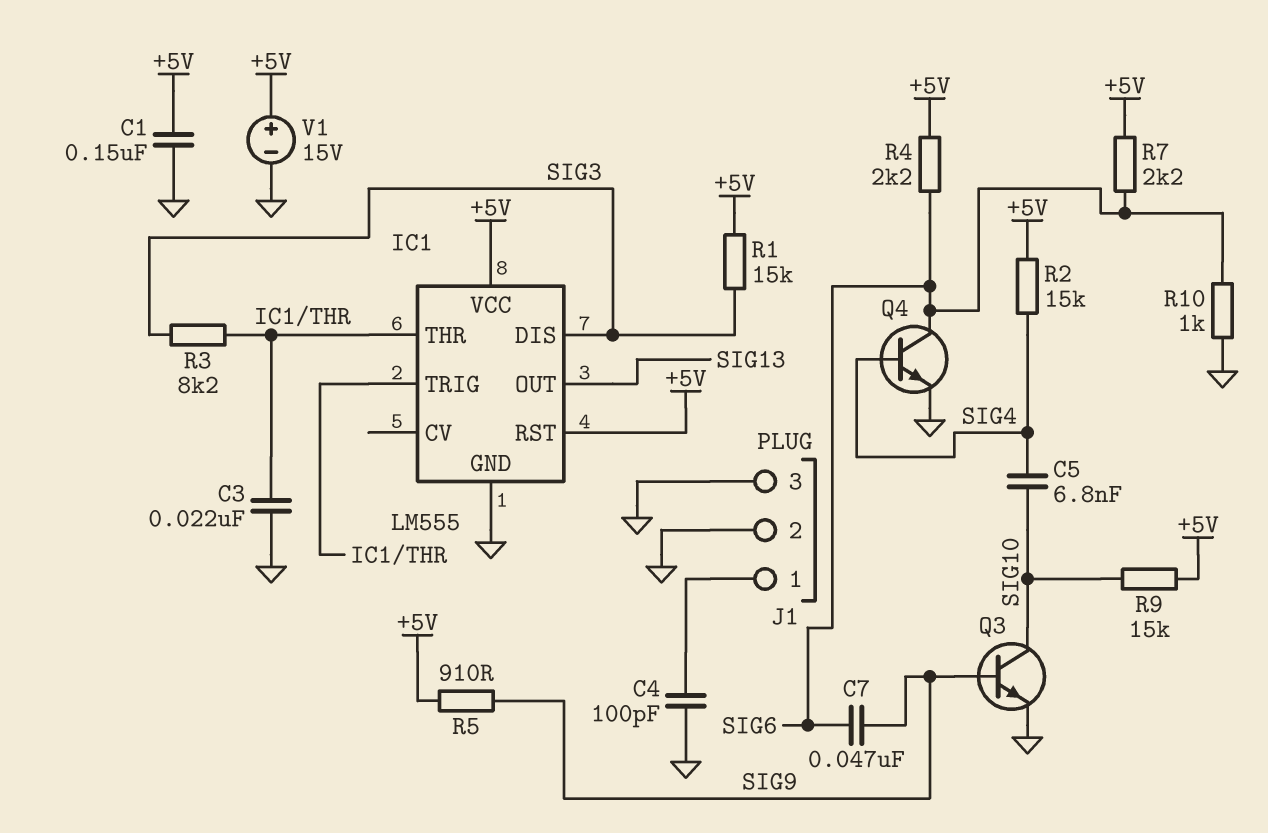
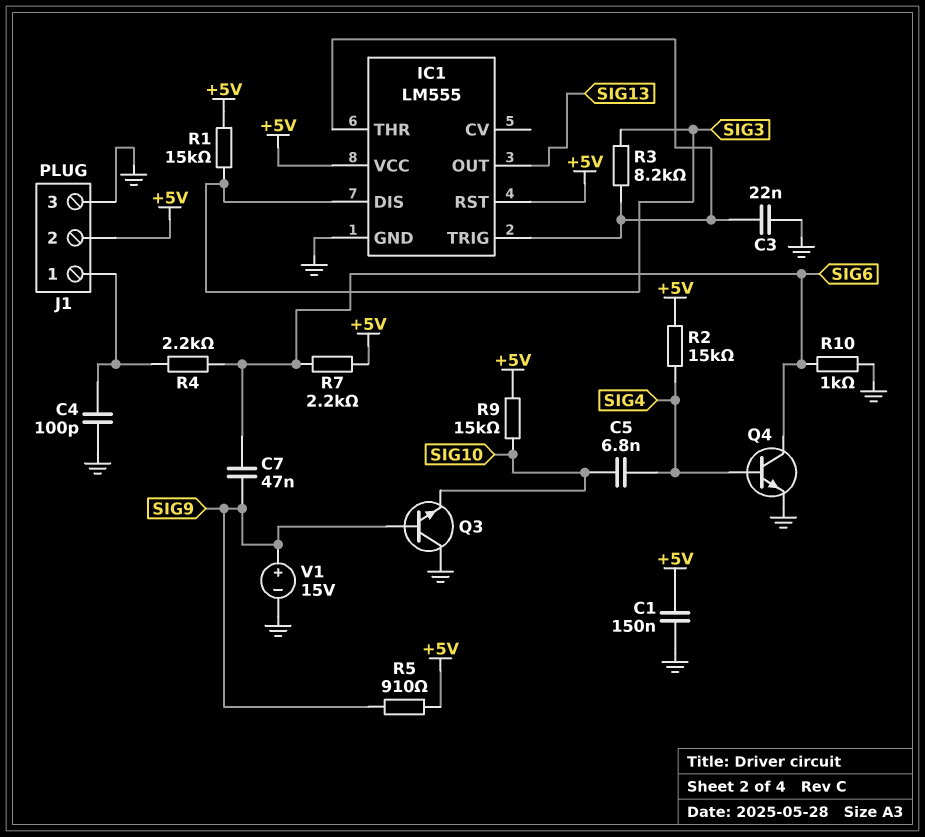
J1 pin 2: GND -> +5V
Q3: NPN (B SIG9, C SIG10, E GND) -> NPN (B SIG9, C GND, E SIG10)
R4: 2.2k (+5V, SIG6) -> 2.2k (J1/1, SIG6)
V1: 15V (plus +5V, minus GND) -> 15V (plus SIG9, minus GND)

